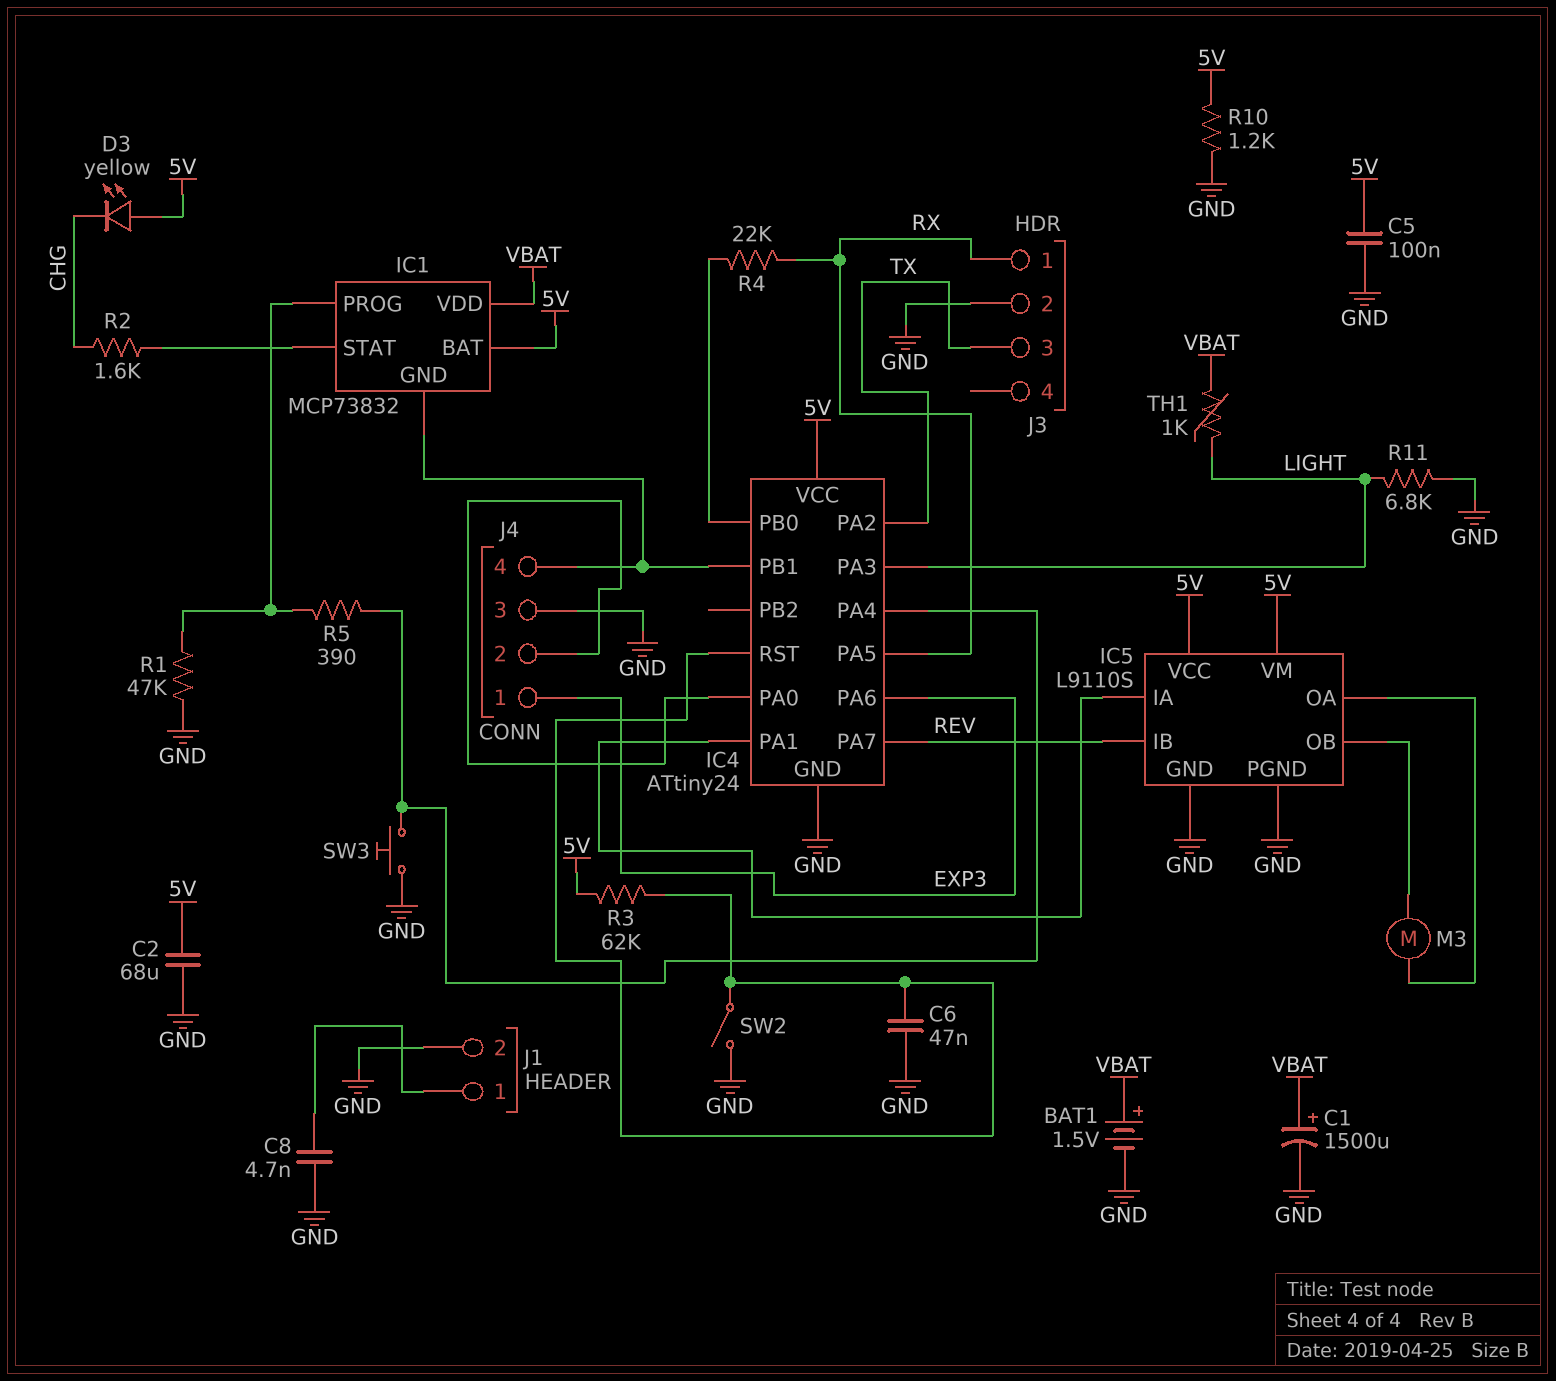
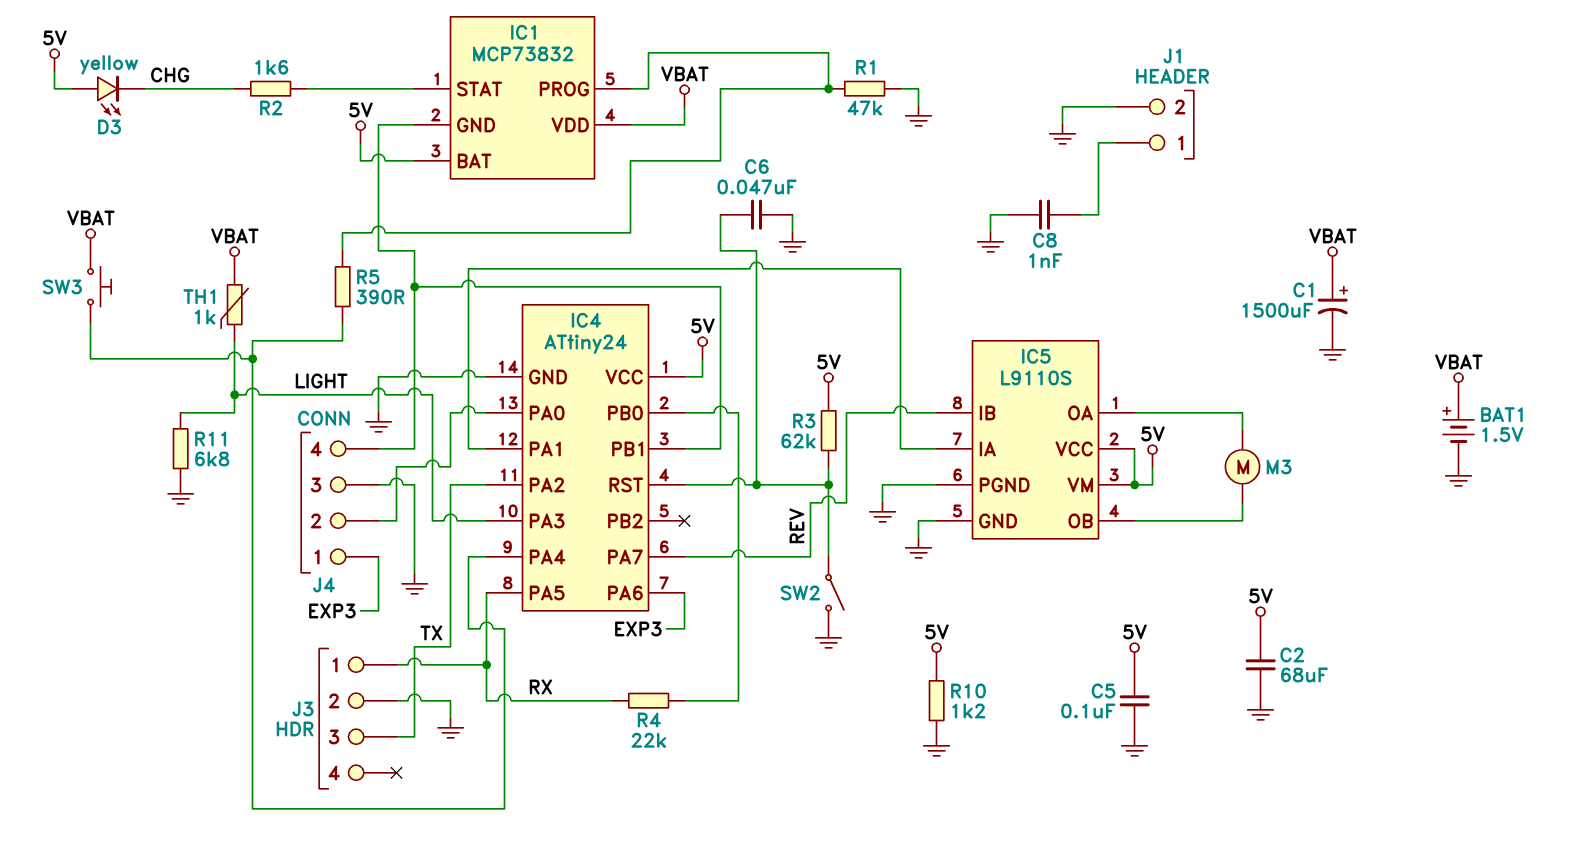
C8: 4.7nF (GND, J1/1) -> 1nF (GND, J1/1)
SW3: button (GND, IC4/PA4) -> button (IC4/PA4, VBAT)

